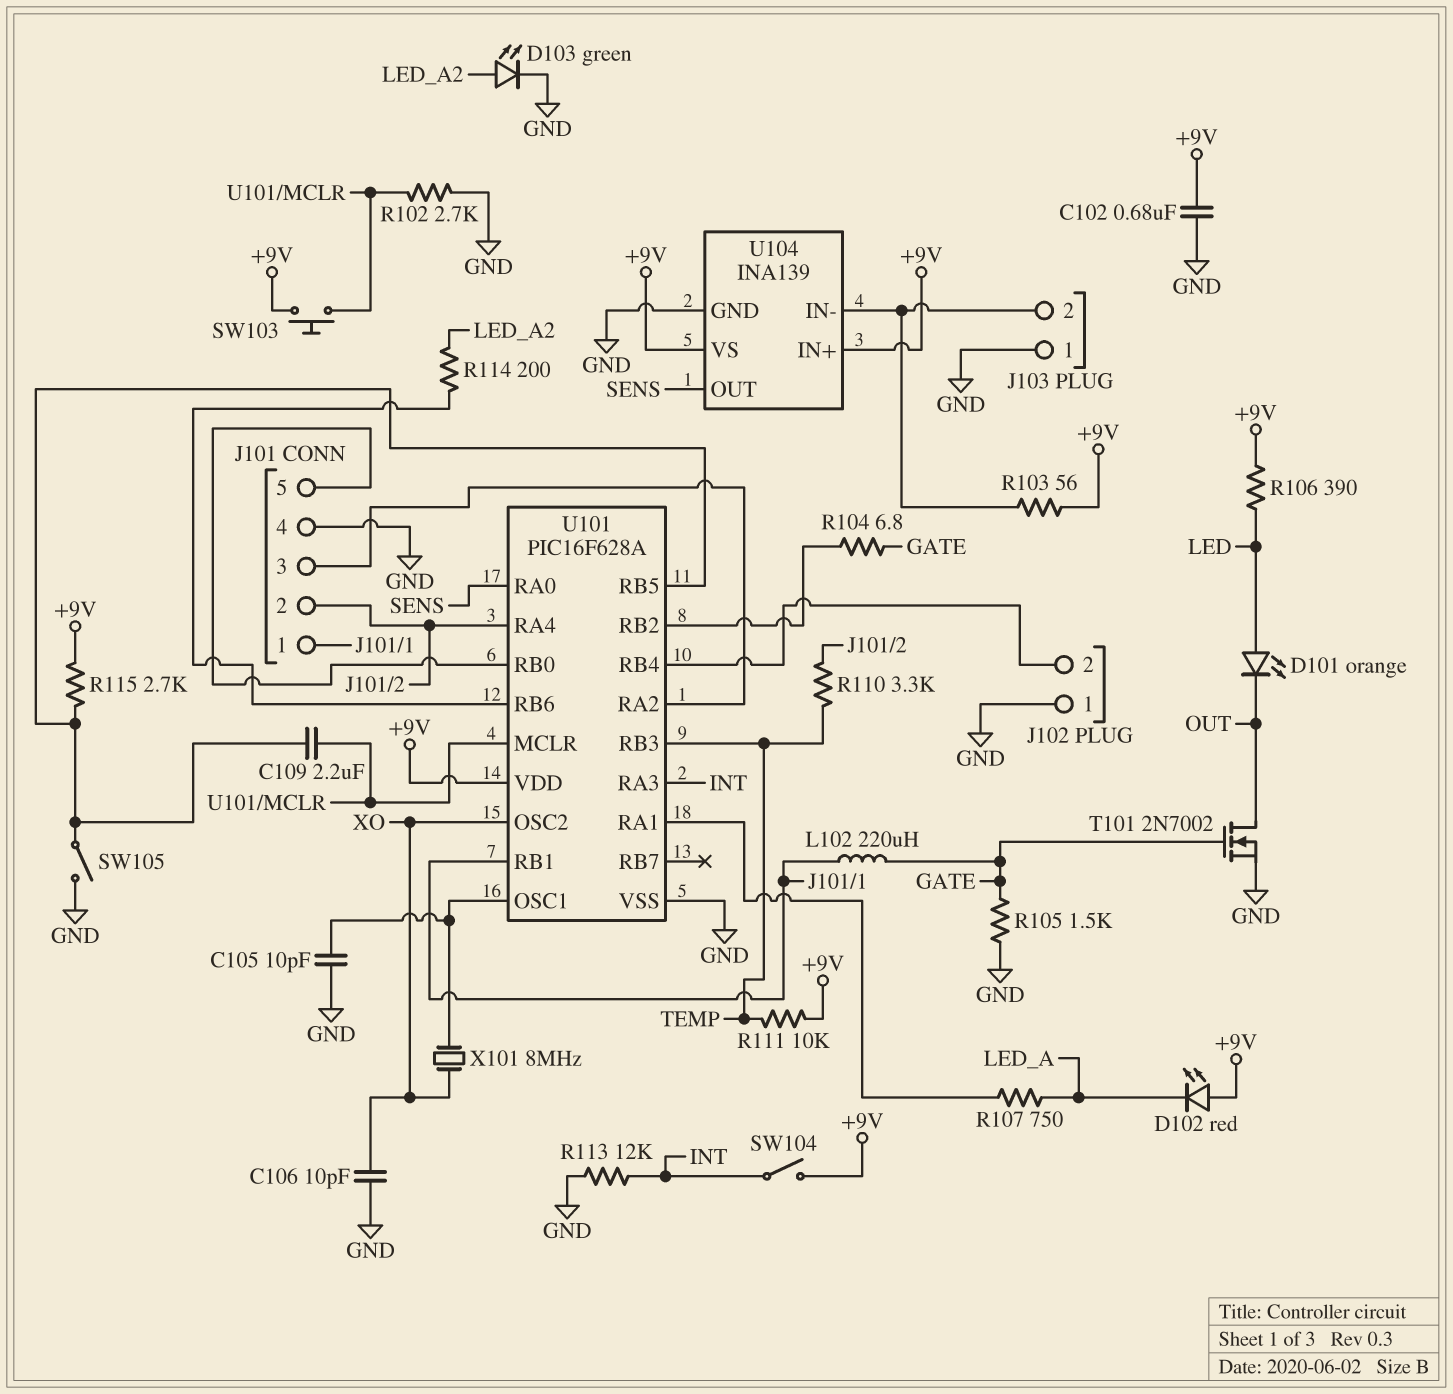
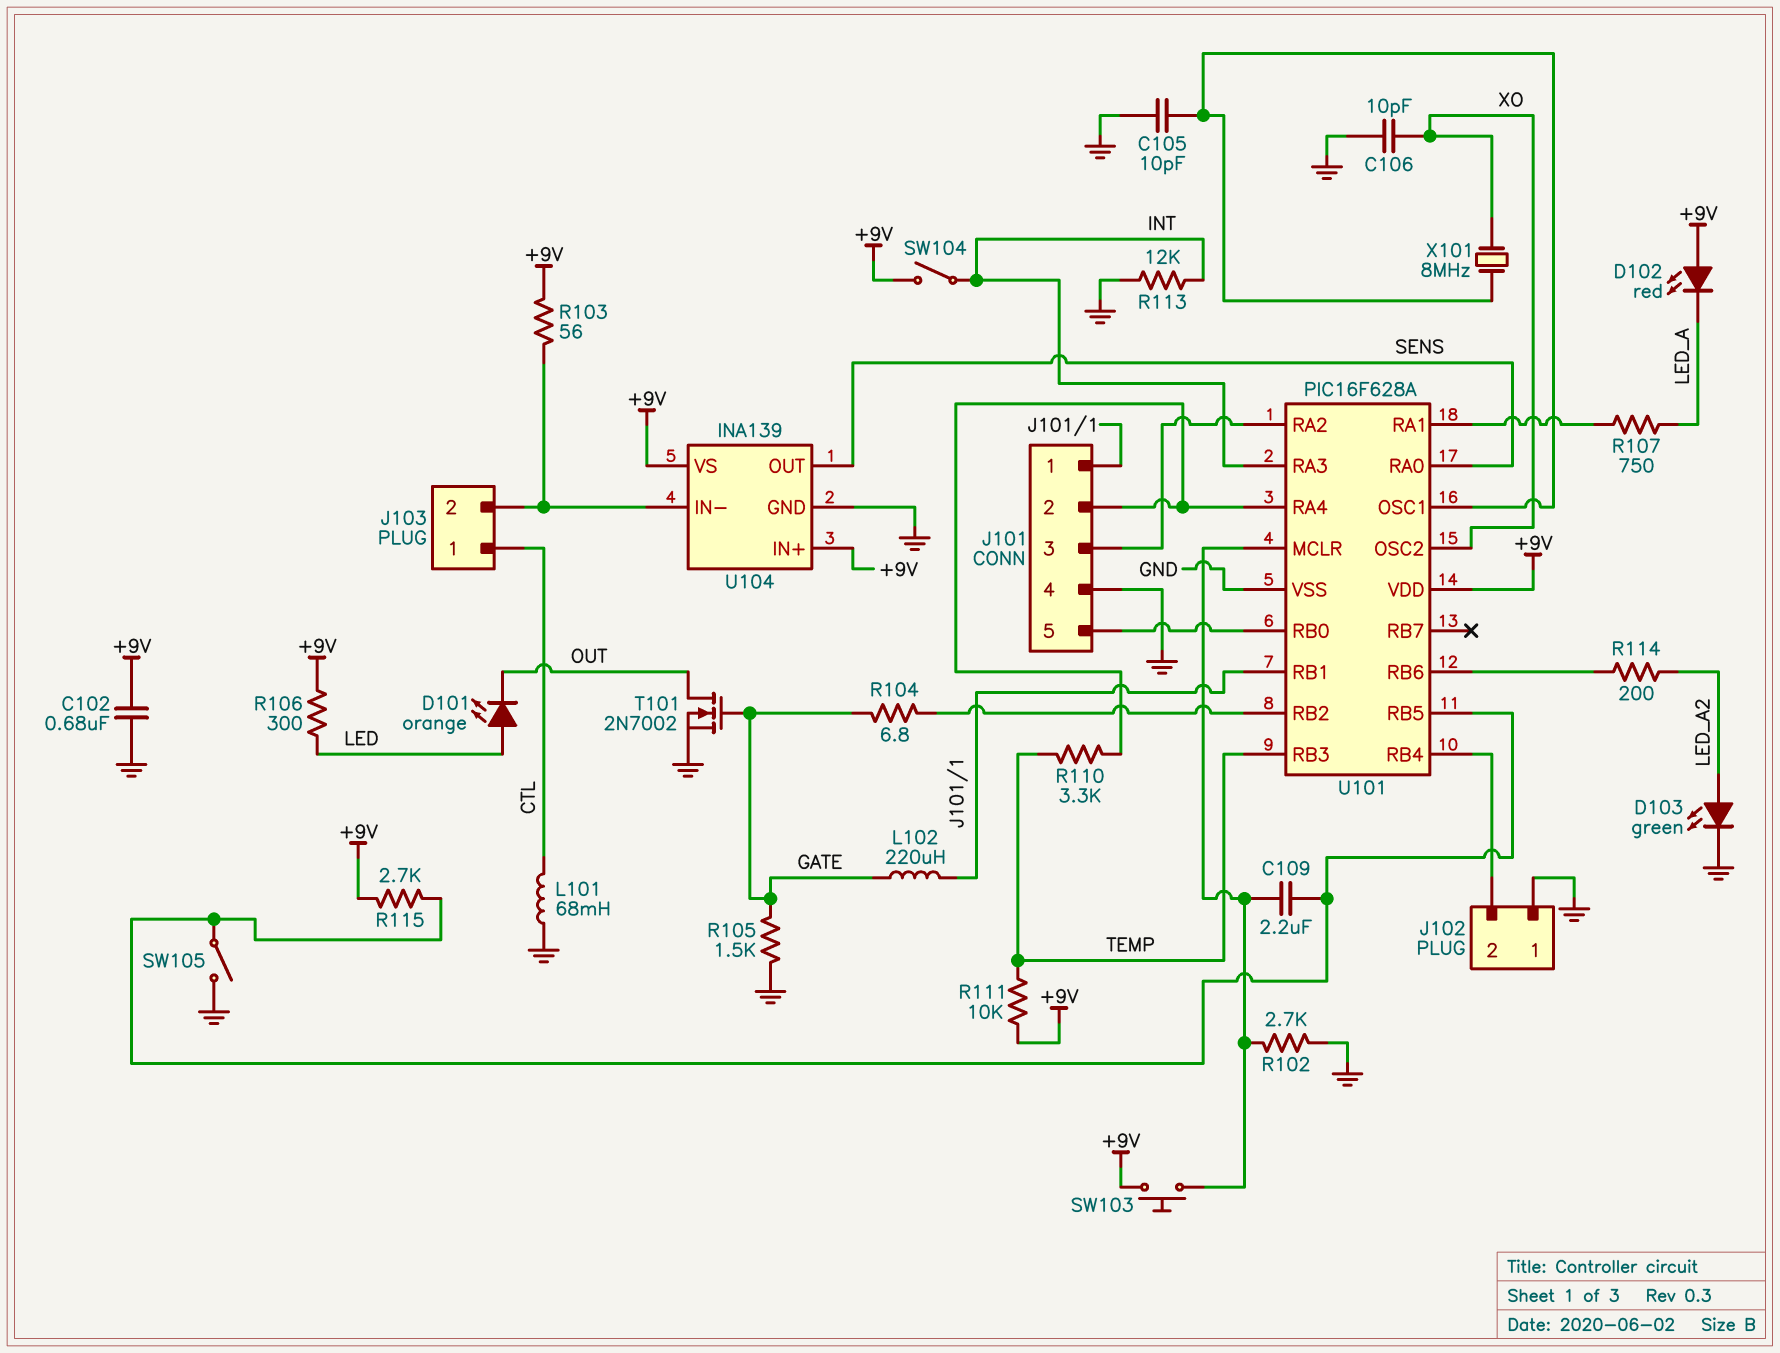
J103 pin 1: GND -> CTL
L101: none -> 68mH (CTL, GND)
R106: 390 (+9V, LED) -> 300 (+9V, LED)

